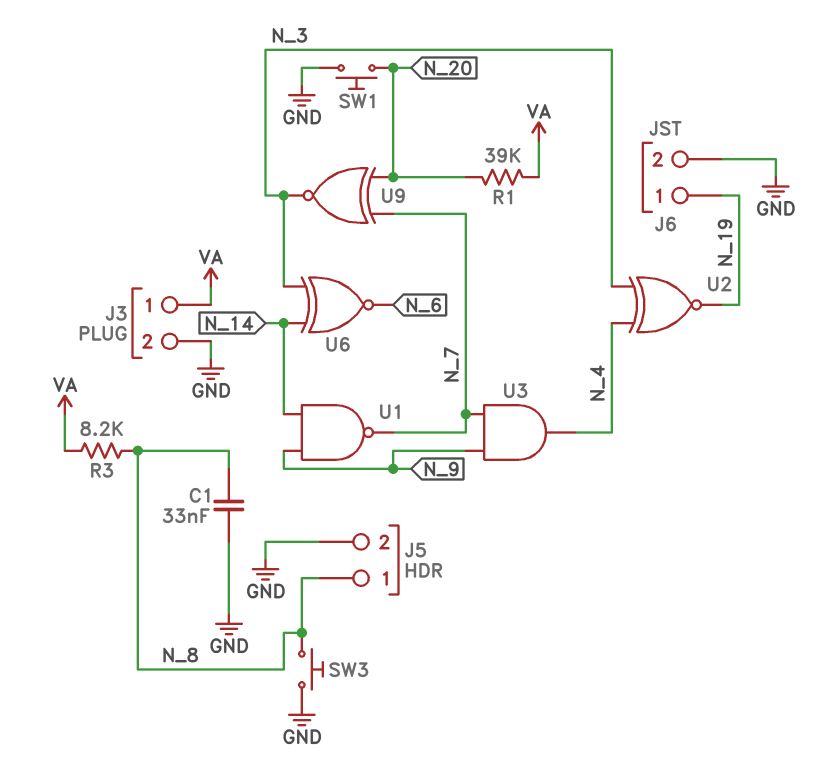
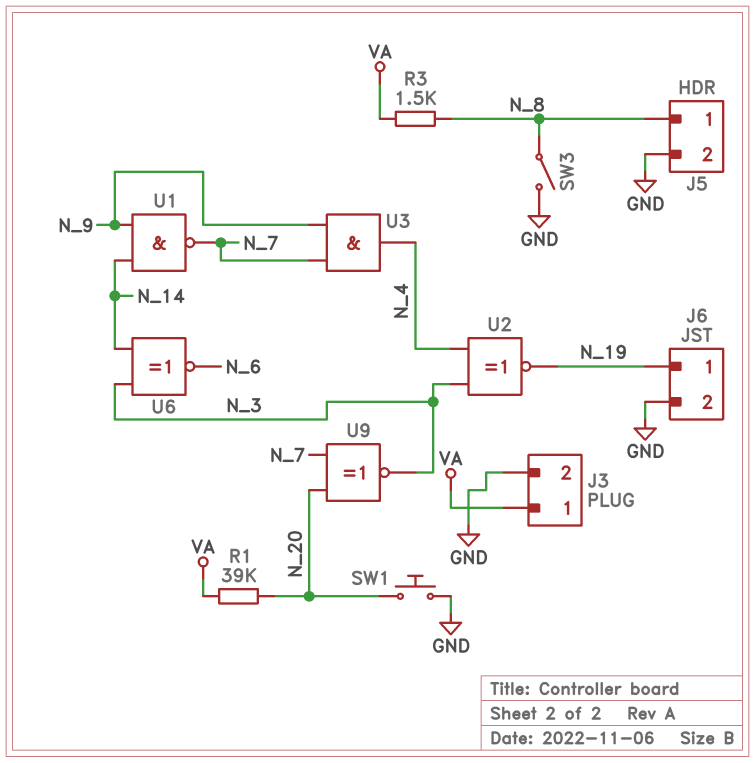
C1: 33nF (GND, N_8) -> none
R3: 8.2k (N_8, VA) -> 1.5k (N_8, VA)
SW3: button (GND, N_8) -> switch (GND, N_8)

